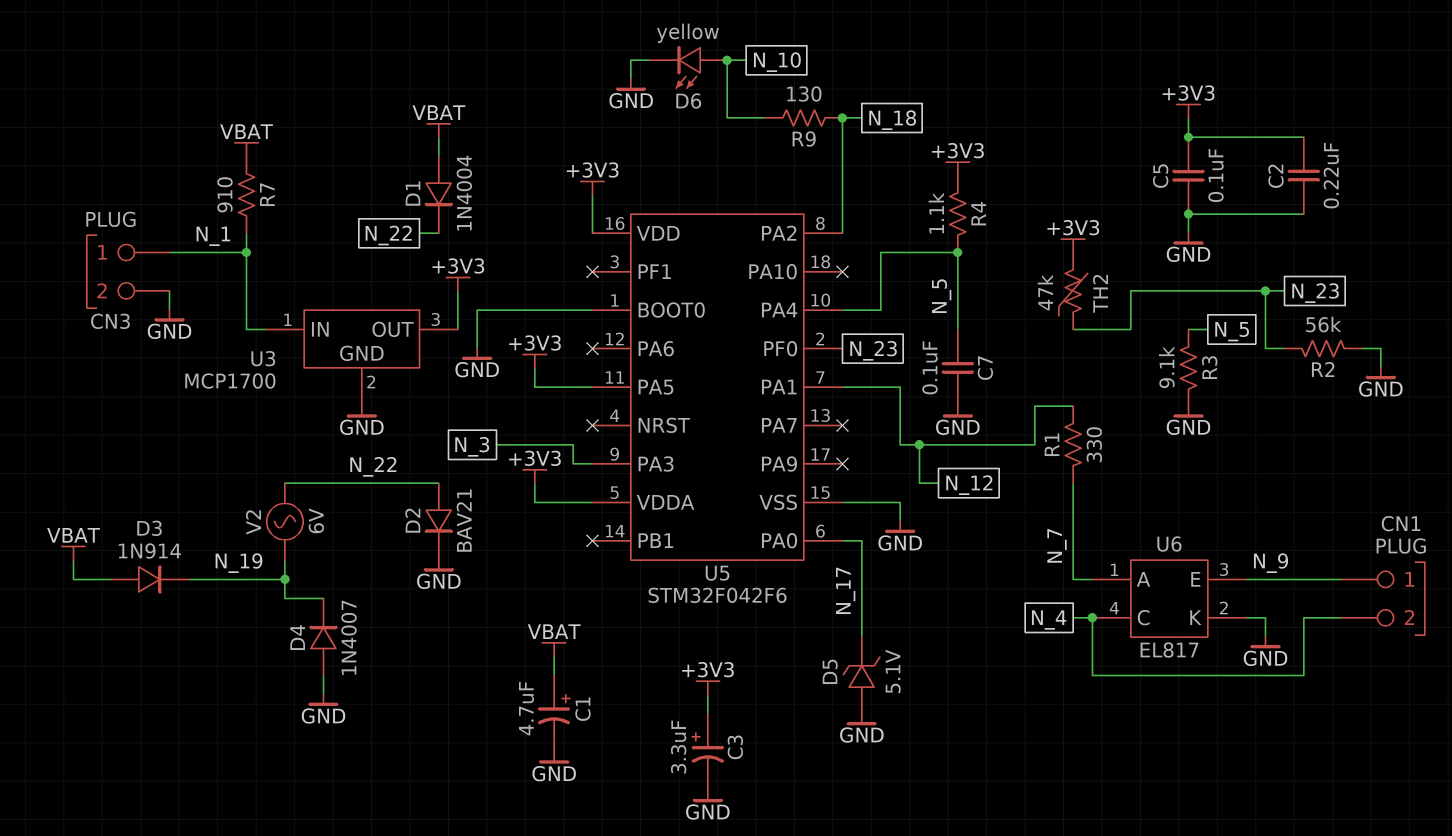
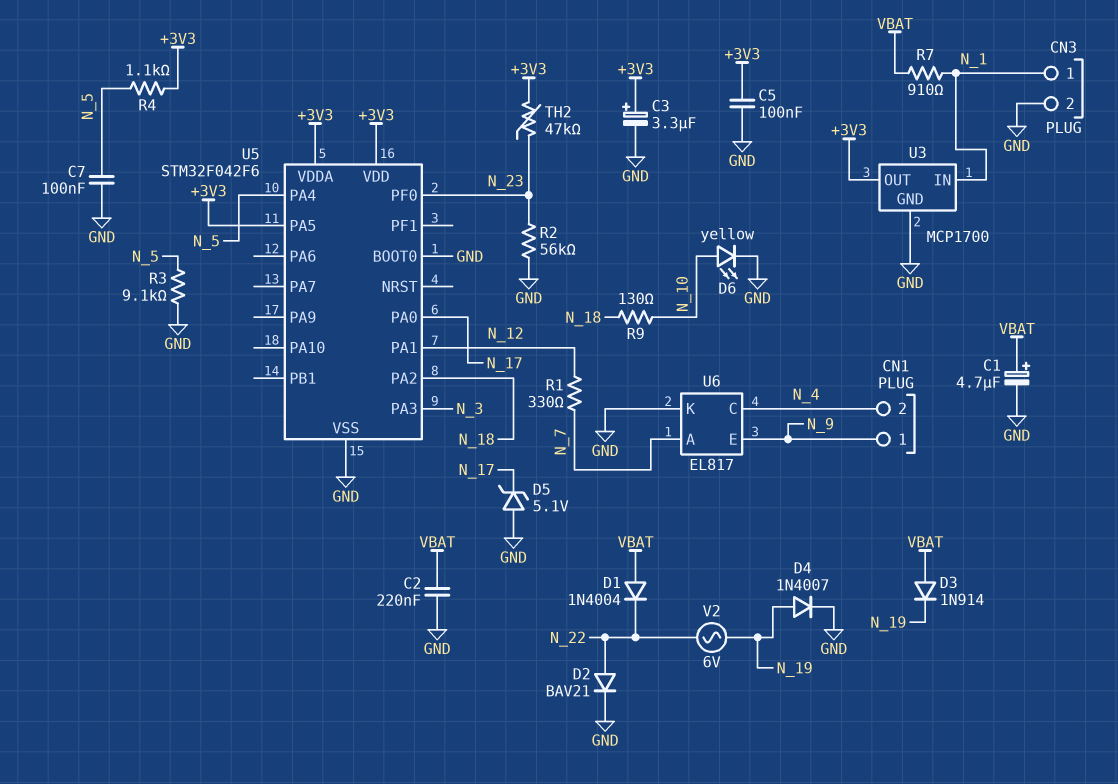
C2: 220nF (+3V3, GND) -> 220nF (GND, VBAT)
D4: diode 1N4007 (A GND, K N_19) -> diode 1N4007 (A N_19, K GND)

